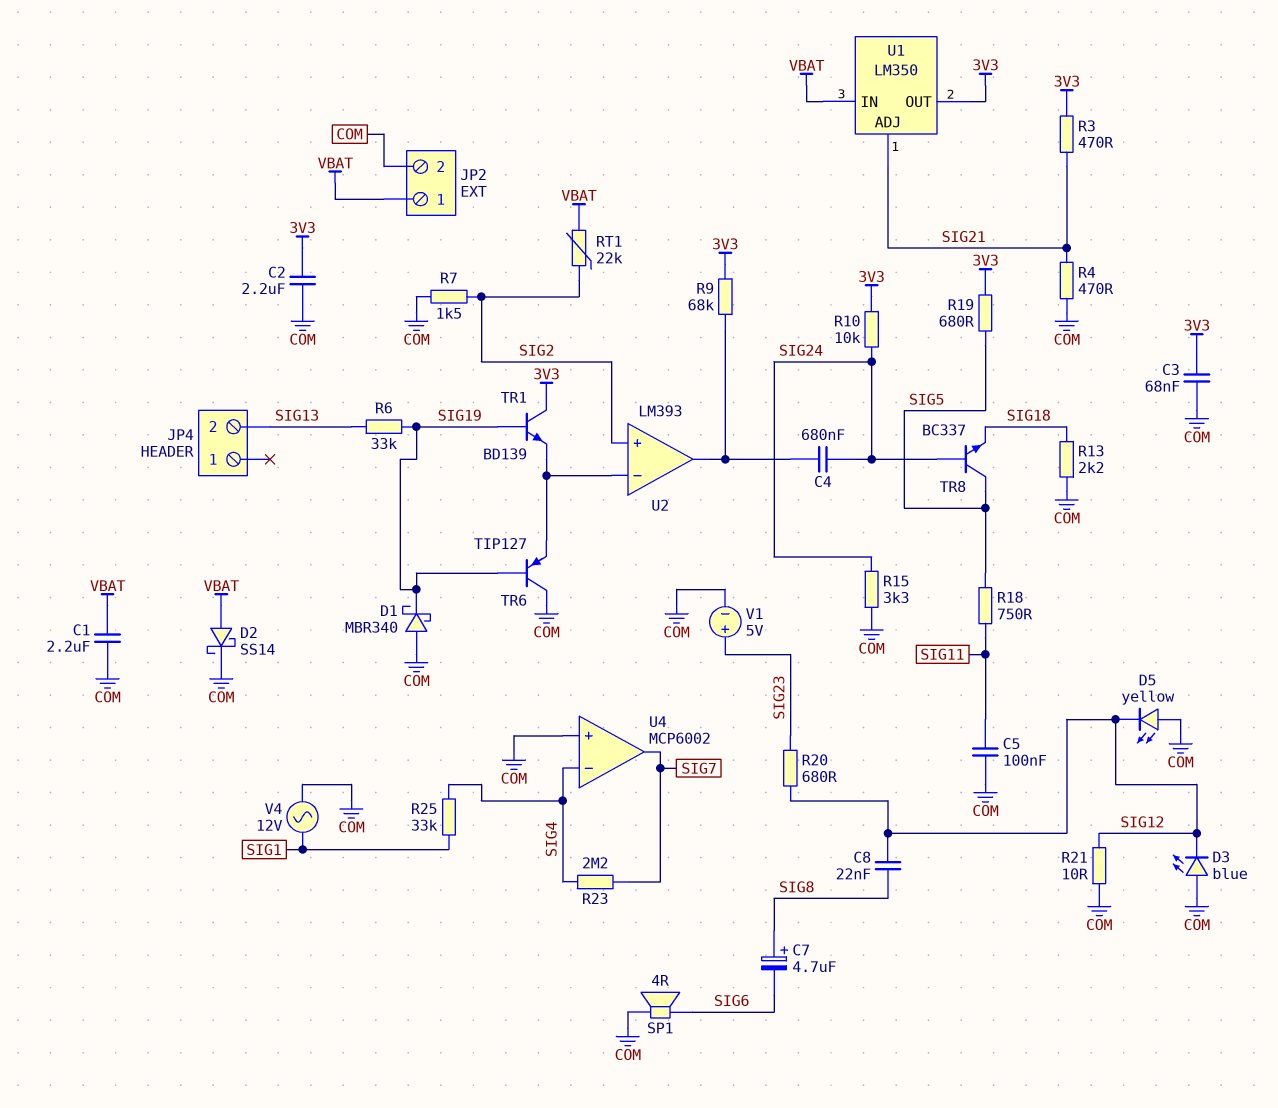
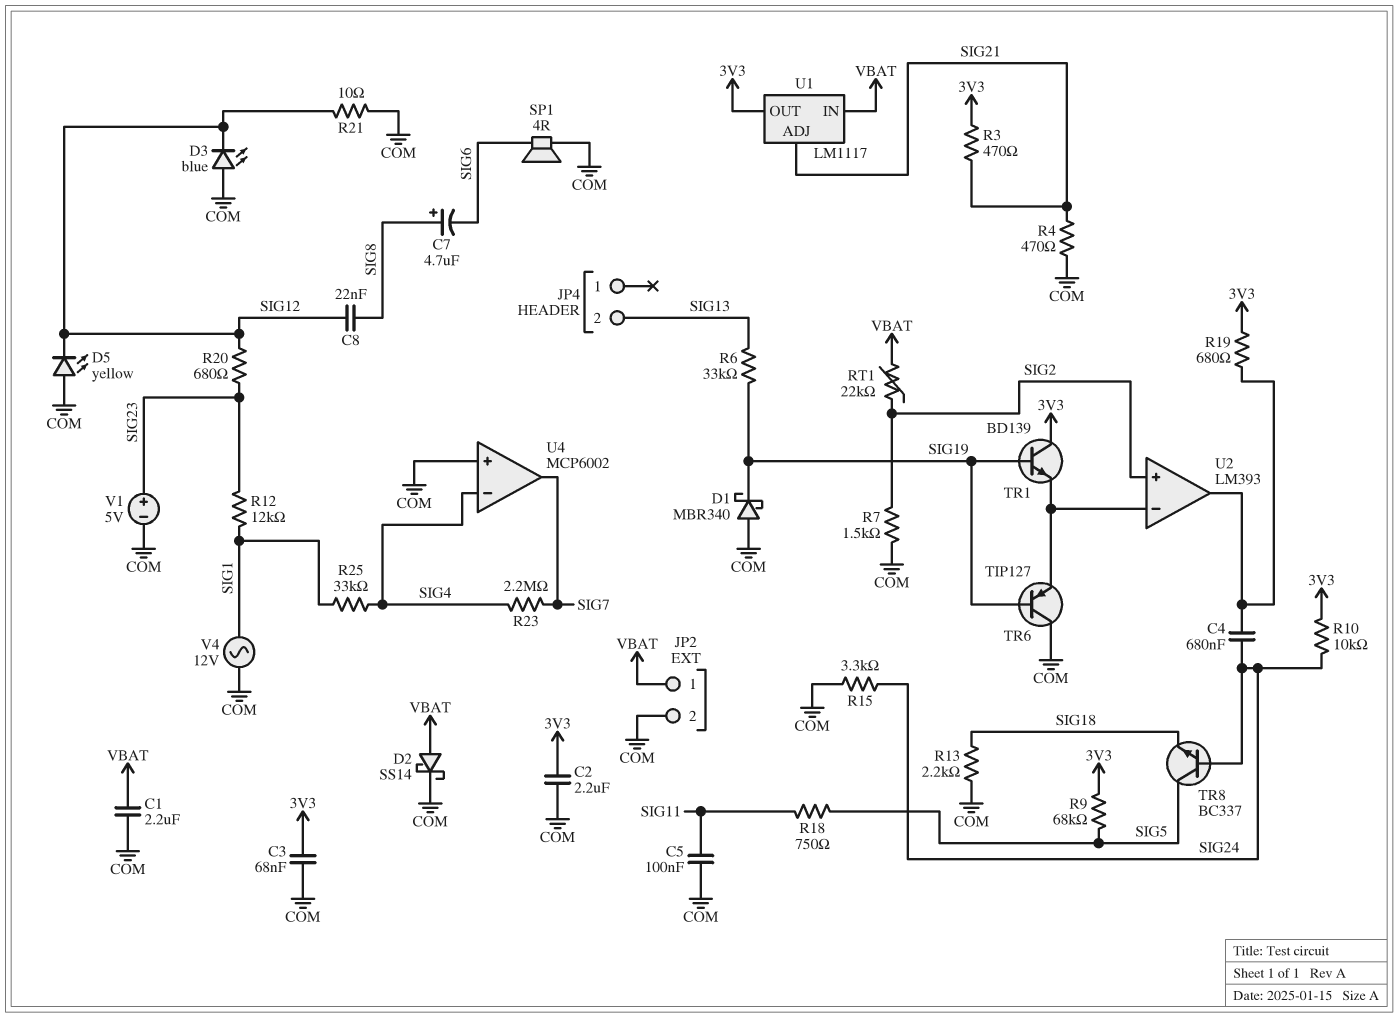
R9: 68k (3V3, U2/out) -> 68k (3V3, SIG5)
R12: none -> 12k (SIG1, SIG23)
R19: 680 (3V3, SIG5) -> 680 (3V3, U2/out)
U1: LM350 -> LM1117

